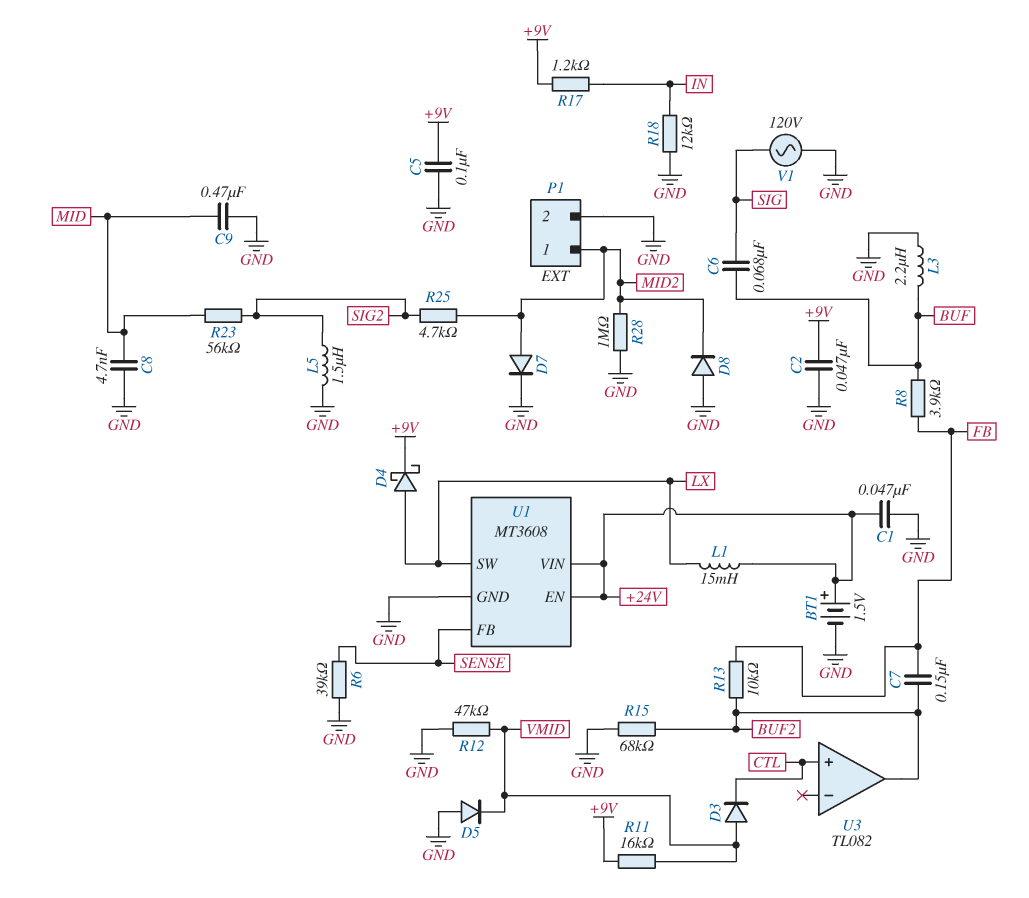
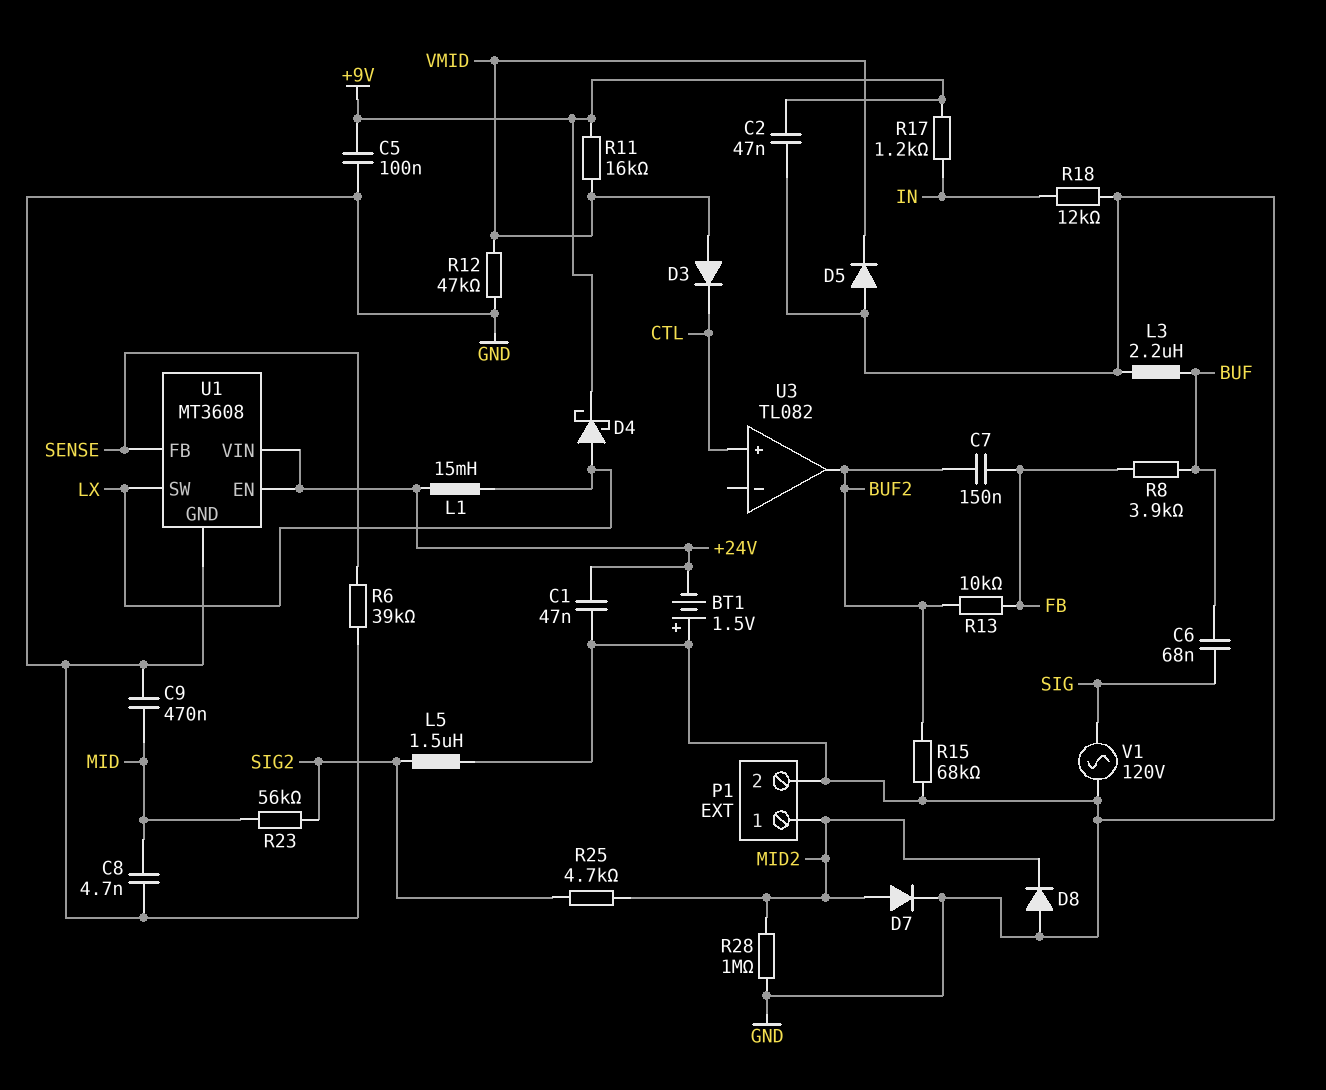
BT1: 1.5V (plus +24V, minus GND) -> 1.5V (plus GND, minus +24V)

